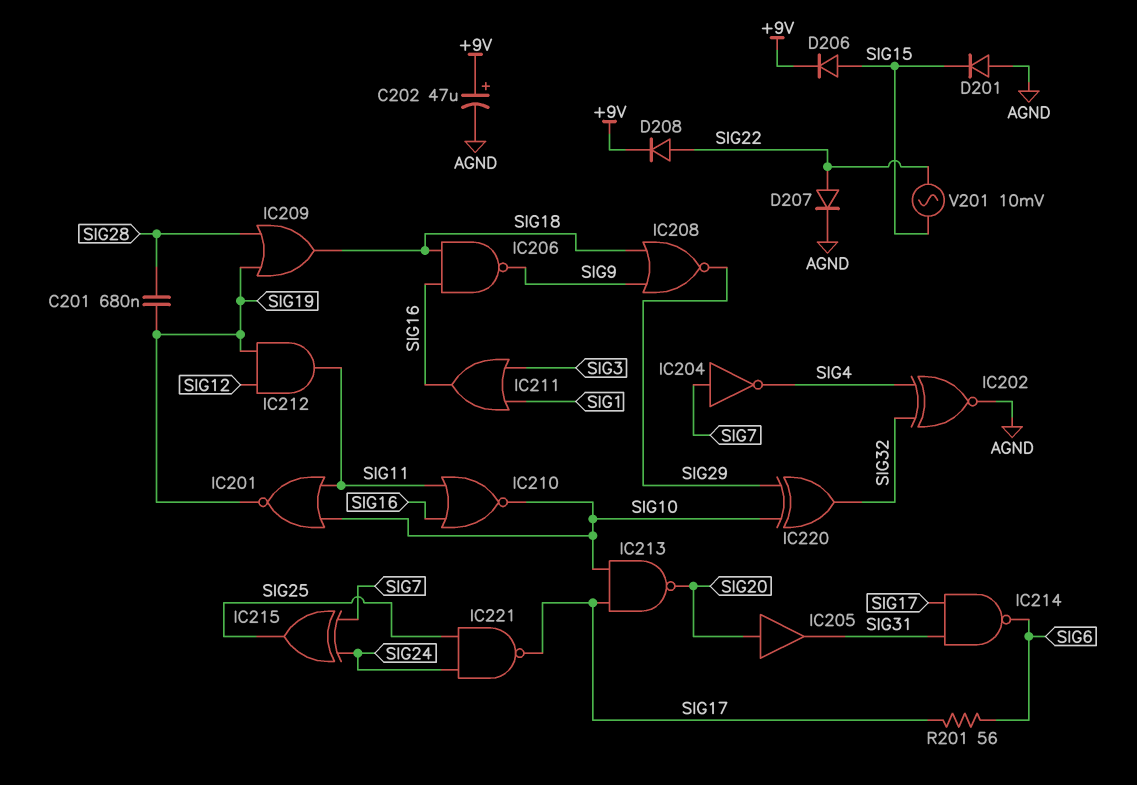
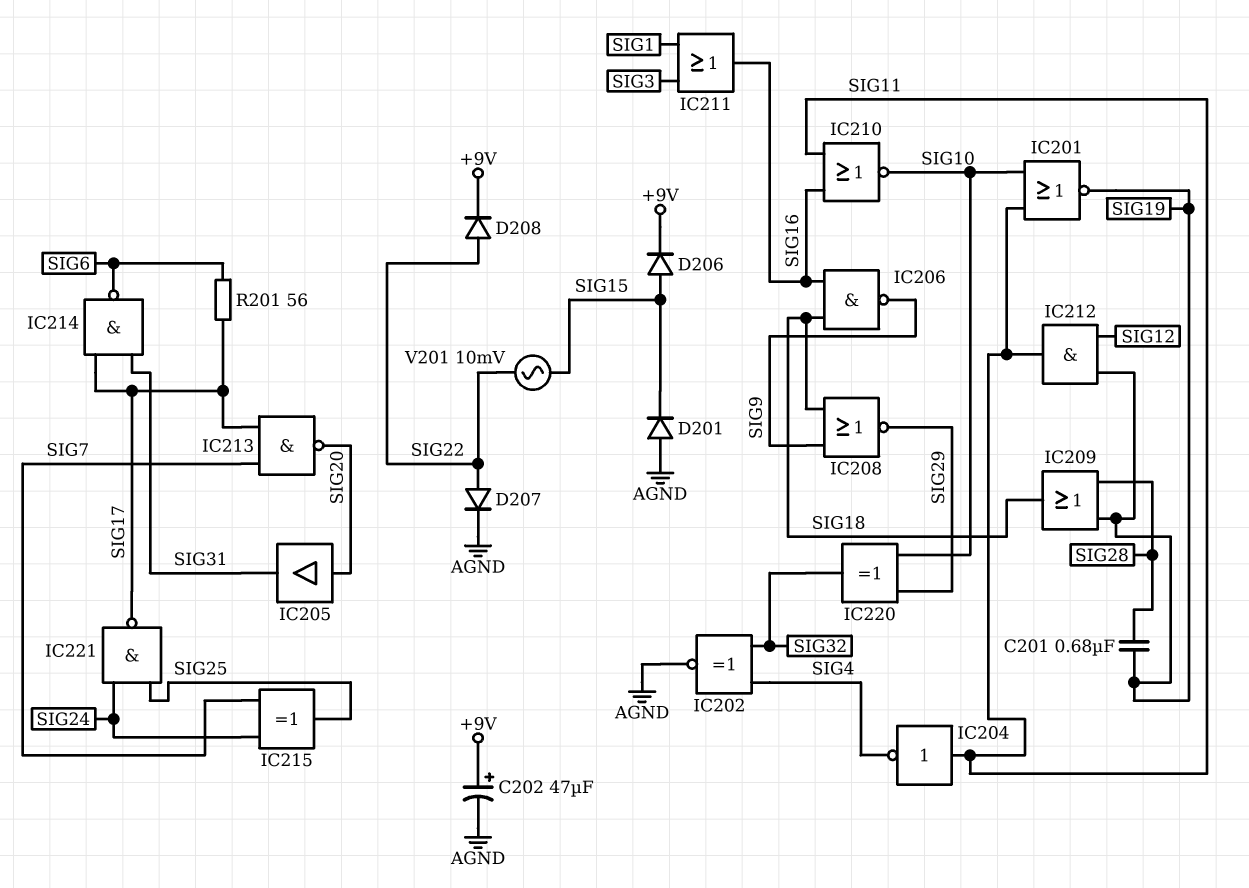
IC204: NOT (in SIG7, out SIG4) -> NOT (in SIG11, out SIG4)
IC213: NAND (in SIG10, in SIG17, out SIG20) -> NAND (in SIG7, in SIG17, out SIG20)

